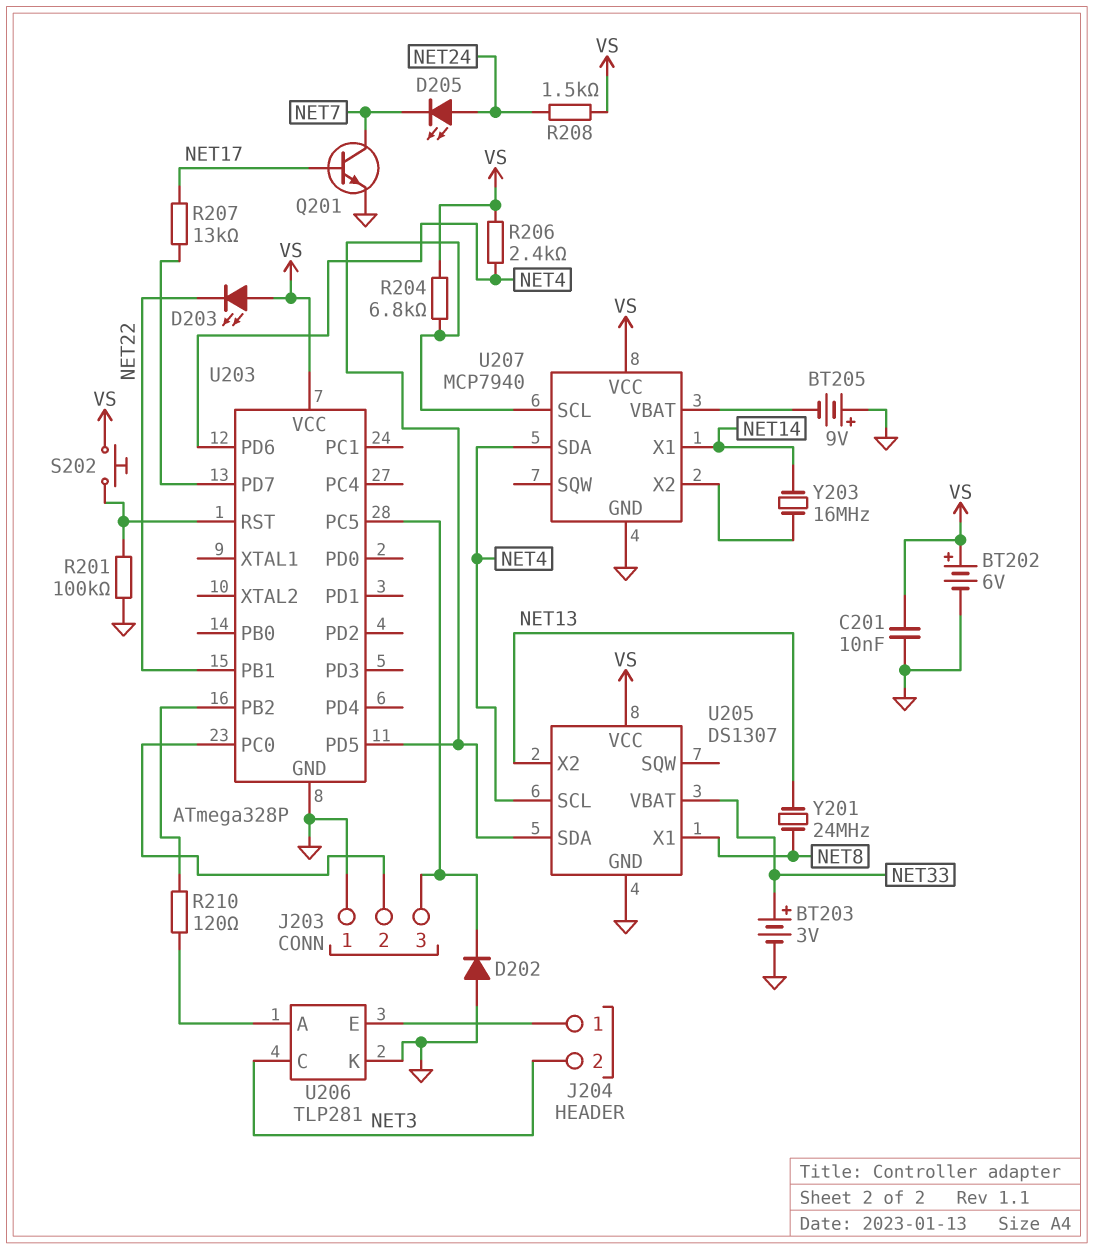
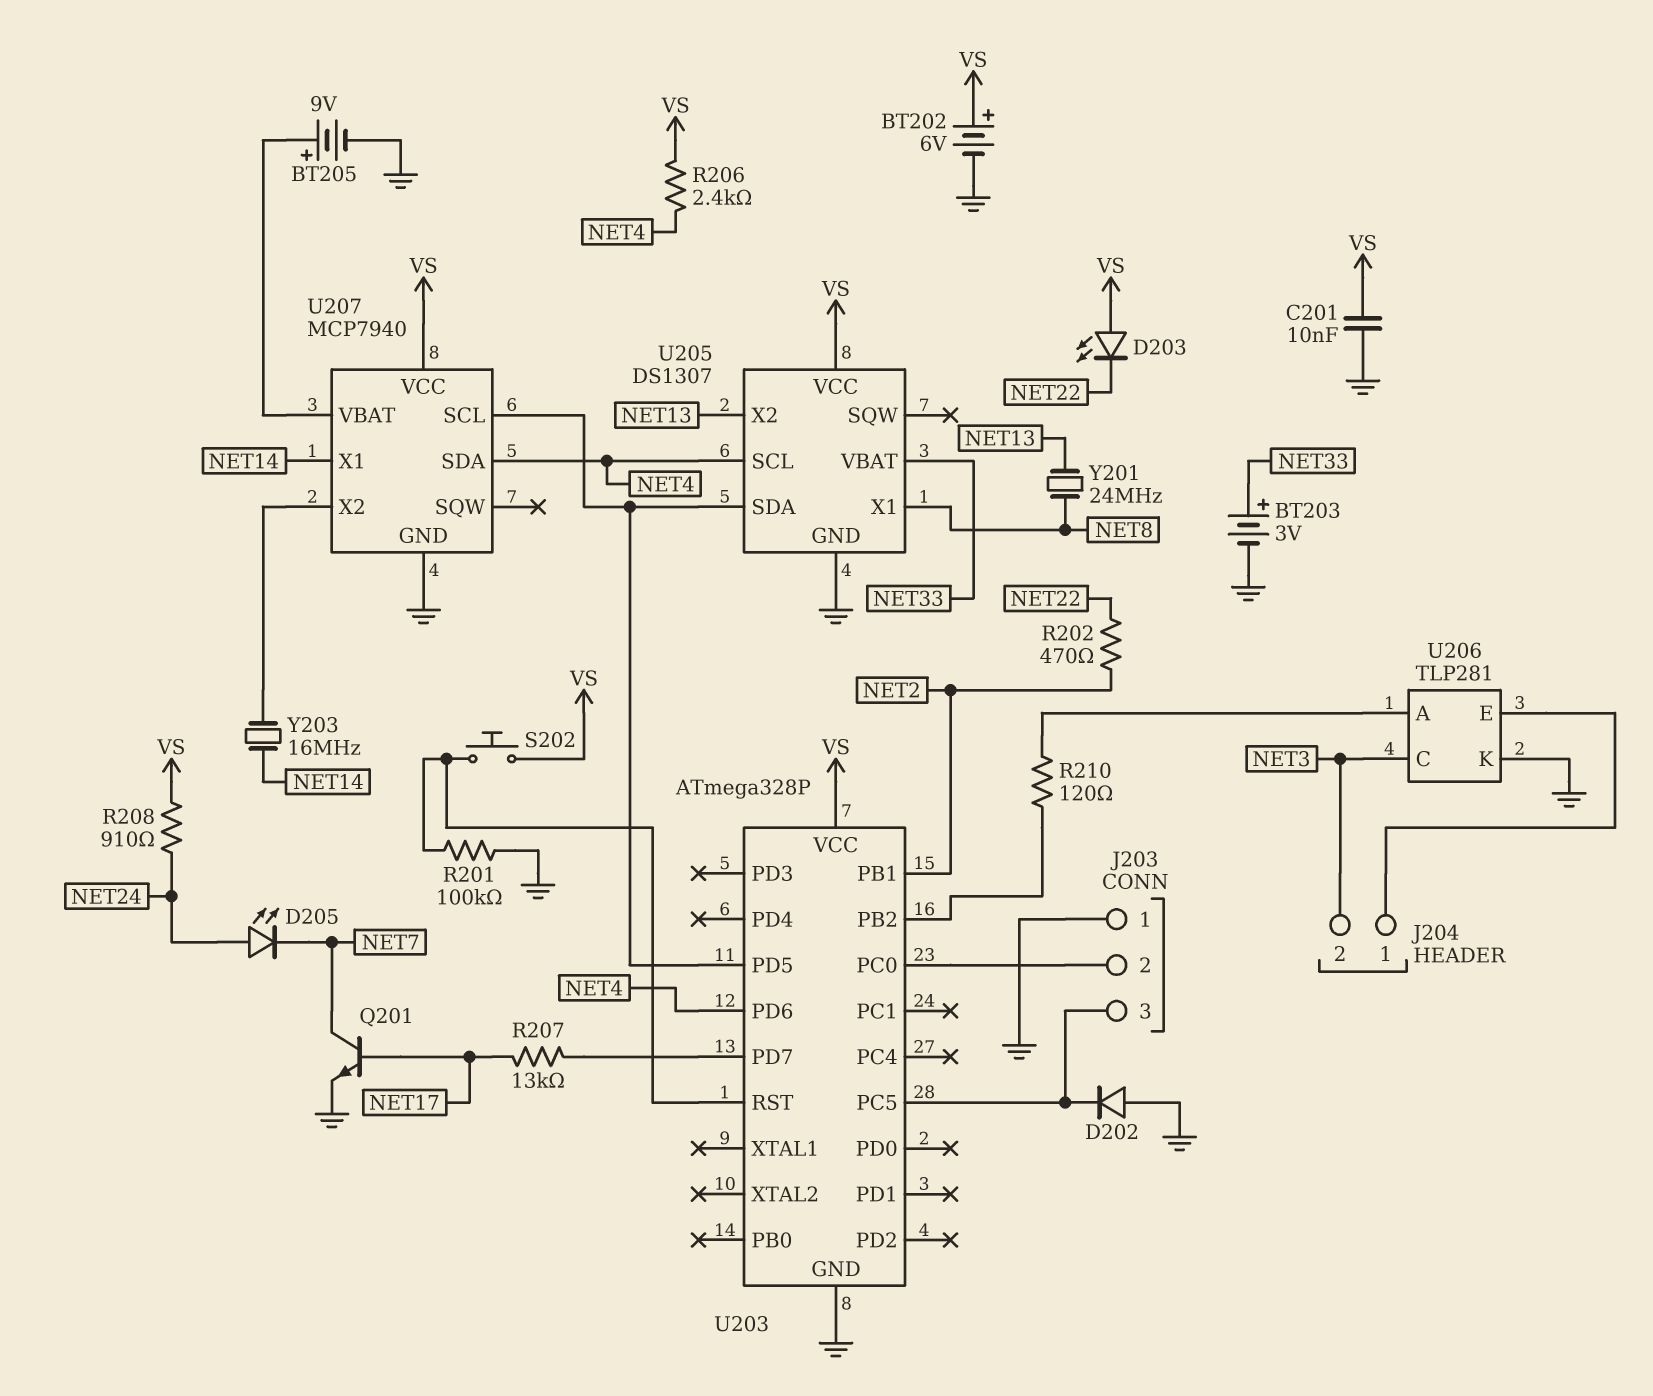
BT205: 9V (plus GND, minus U207/VBAT) -> 9V (plus U207/VBAT, minus GND)
R202: none -> 470 (NET2, NET22)
R204: 6.8k (U203/PD5, VS) -> none
R208: 1.5k (NET24, VS) -> 910 (NET24, VS)
U203 pin PB1: NET22 -> NET2

